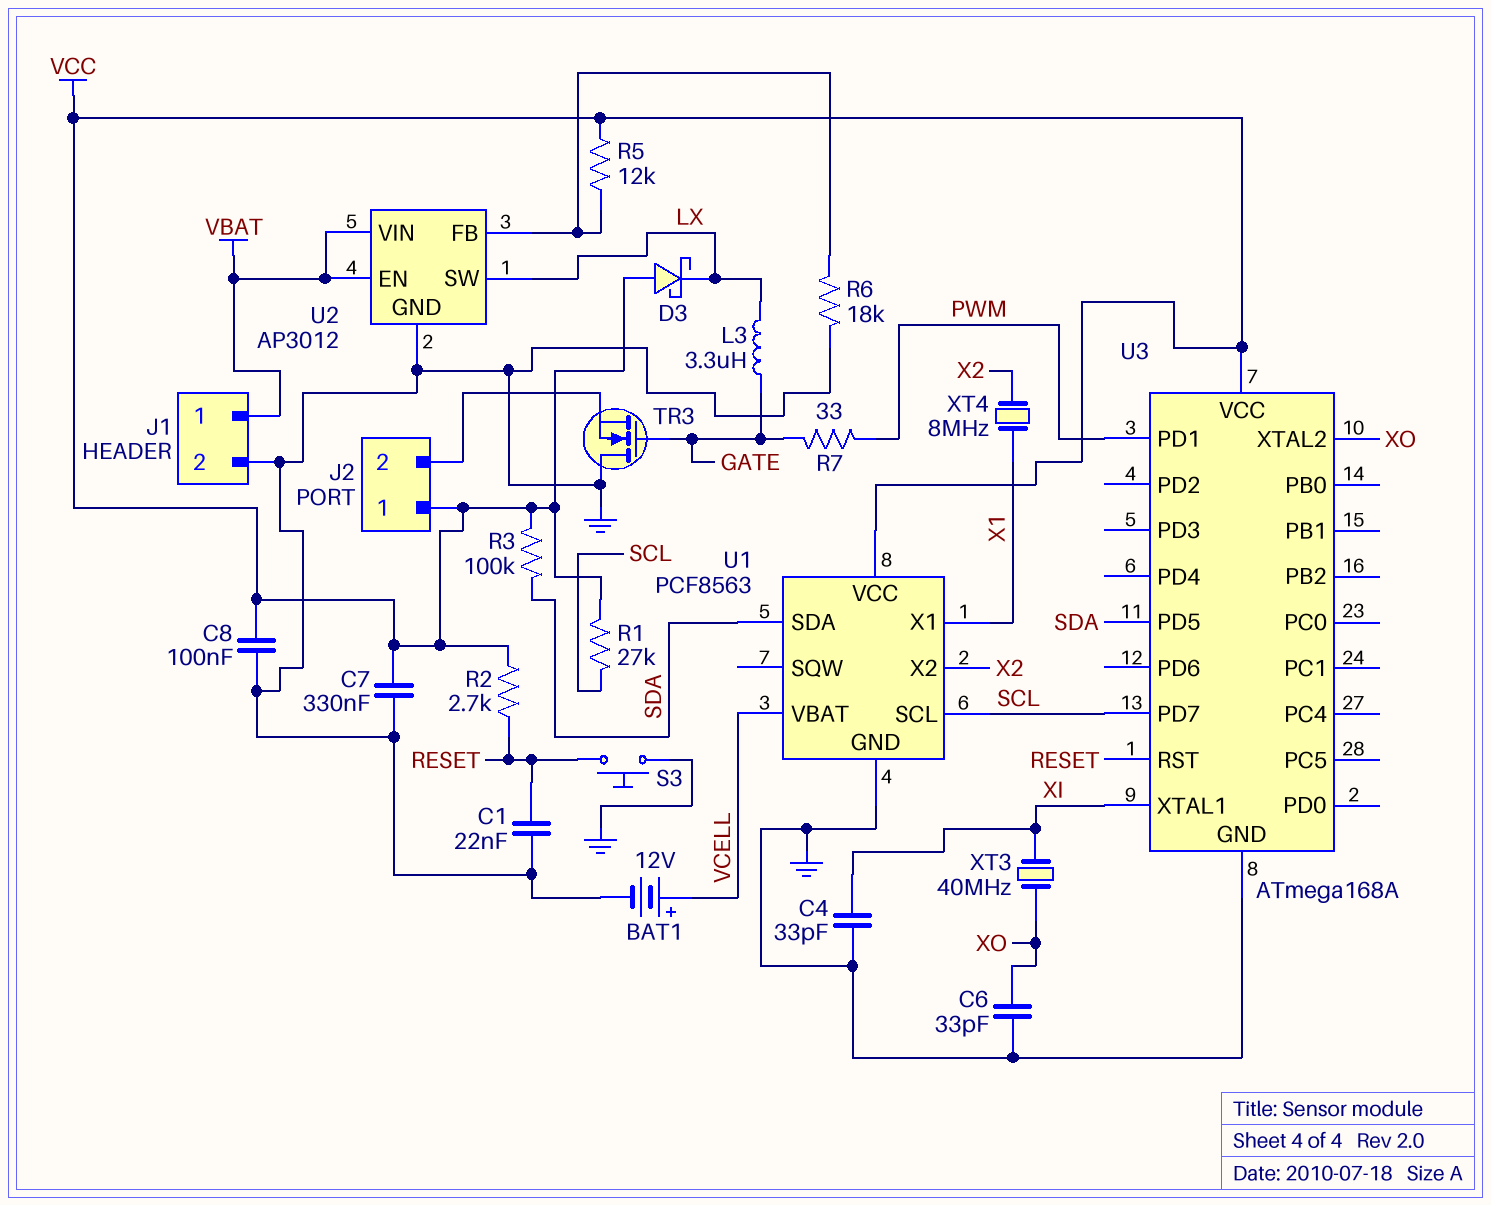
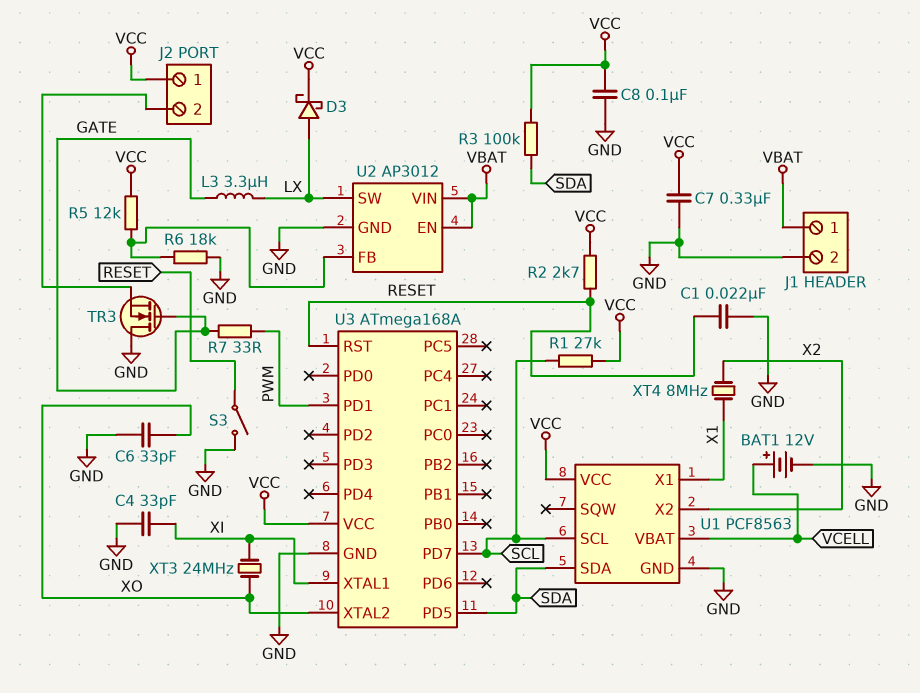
D3: schottky (A VCC, K LX) -> schottky (A LX, K VCC)
S3: button (GND, RESET) -> switch (GND, RESET)
XT3: 40MHz (XI, XO) -> 24MHz (XI, XO)

